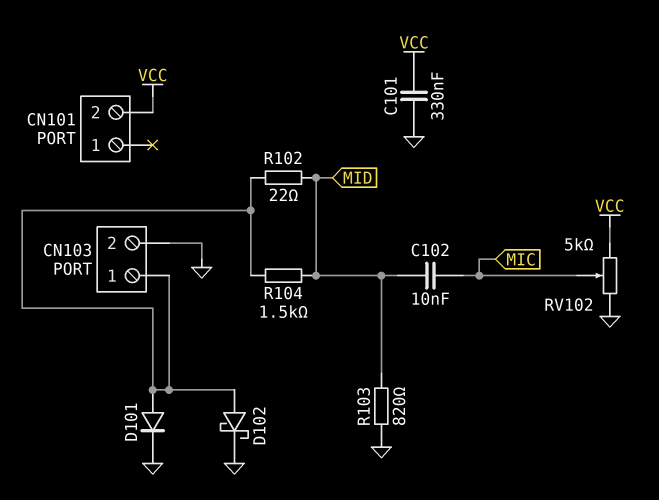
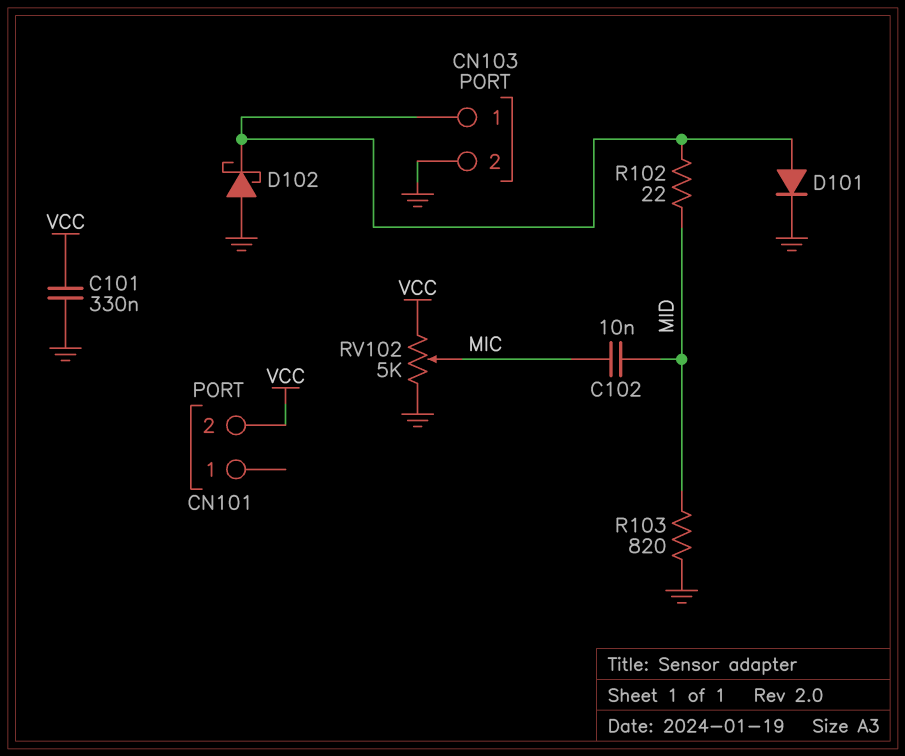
D102: schottky (A CN103/1, K GND) -> schottky (A GND, K CN103/1)
R104: 1.5k (CN103/1, MID) -> none

